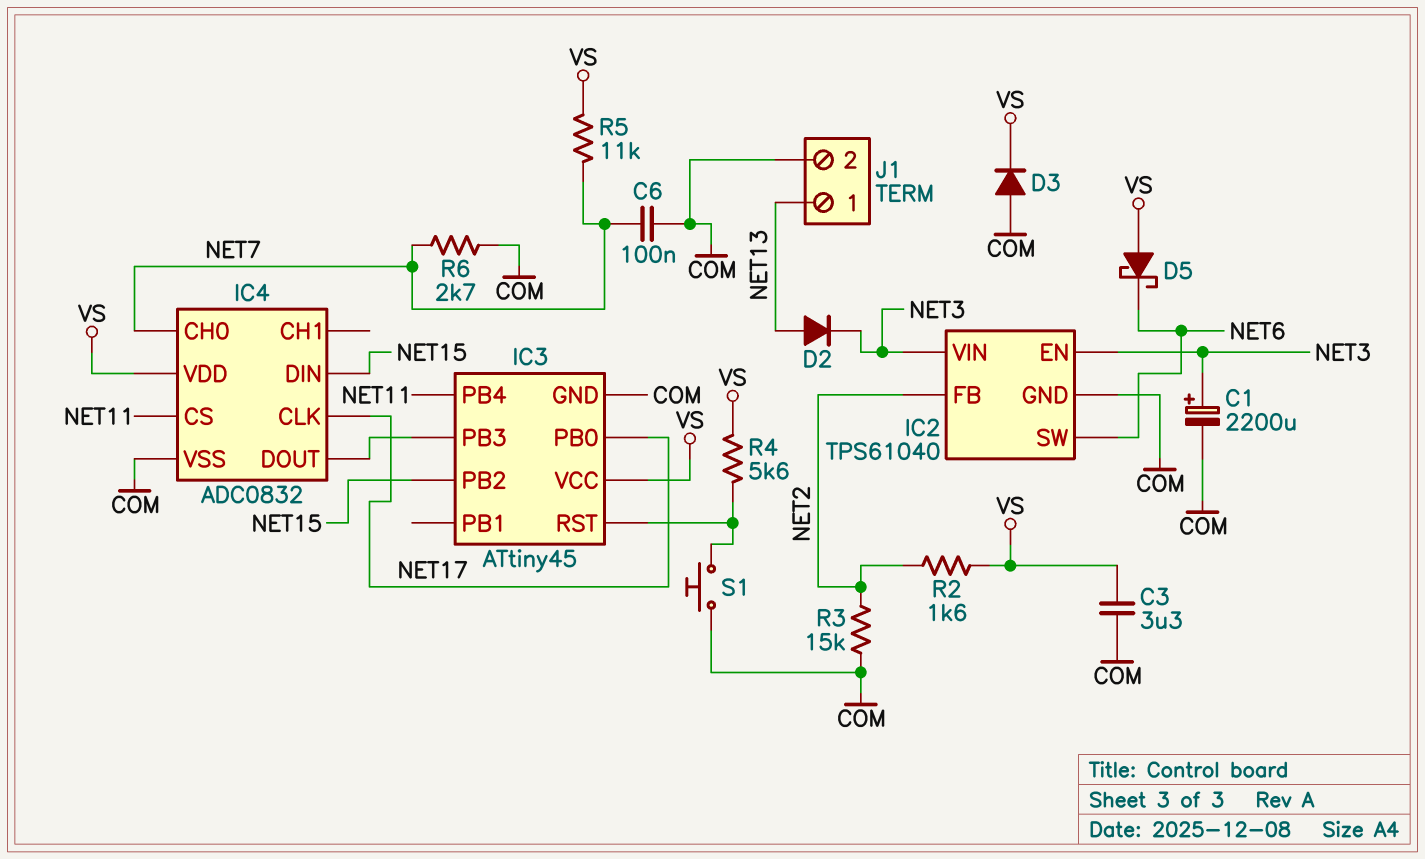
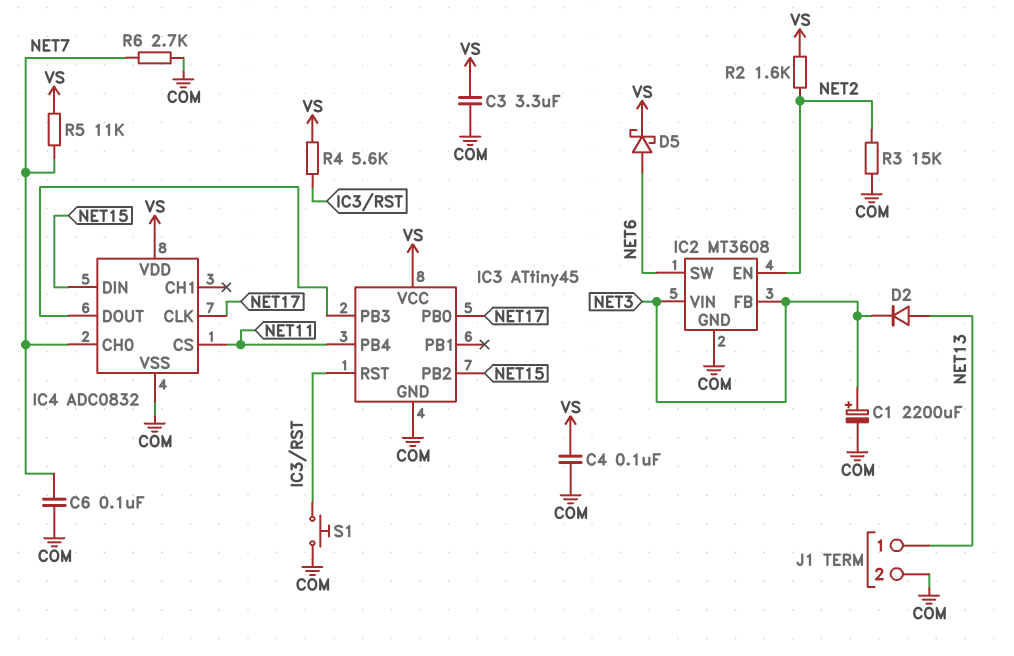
C4: none -> 100nF (COM, VS)
D3: diode (A COM, K VS) -> none
D5: schottky (A VS, K NET6) -> schottky (A NET6, K VS)
IC2: TPS61040 -> MT3608
IC2 pin EN: NET3 -> NET2
IC2 pin FB: NET2 -> NET3

